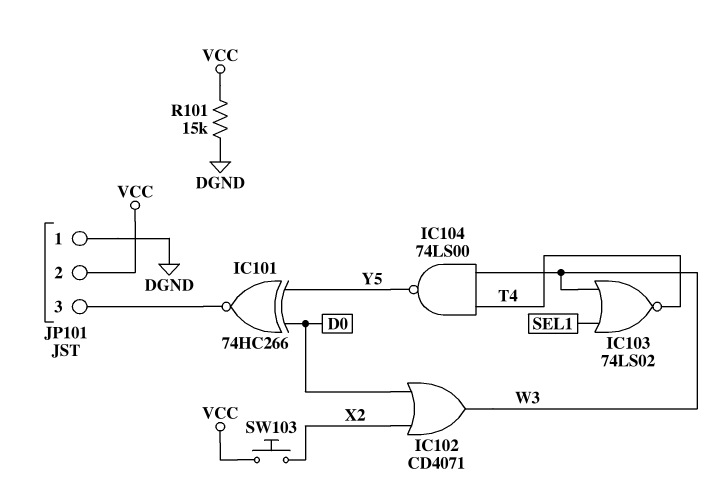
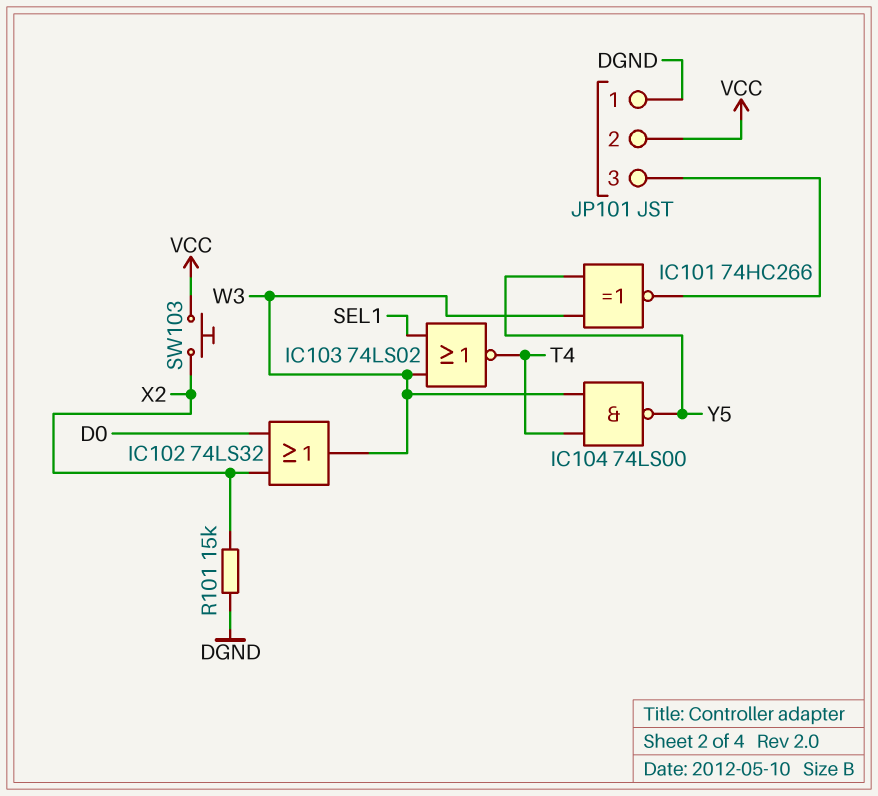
IC101: XNOR 74HC266 (in D0, in Y5, out JP101/3) -> XNOR 74HC266 (in W3, in Y5, out JP101/3)
IC102: OR CD4071 (in D0, in X2, out W3) -> OR 74LS32 (in D0, in X2, out W3)
R101: 15k (DGND, VCC) -> 15k (DGND, X2)

